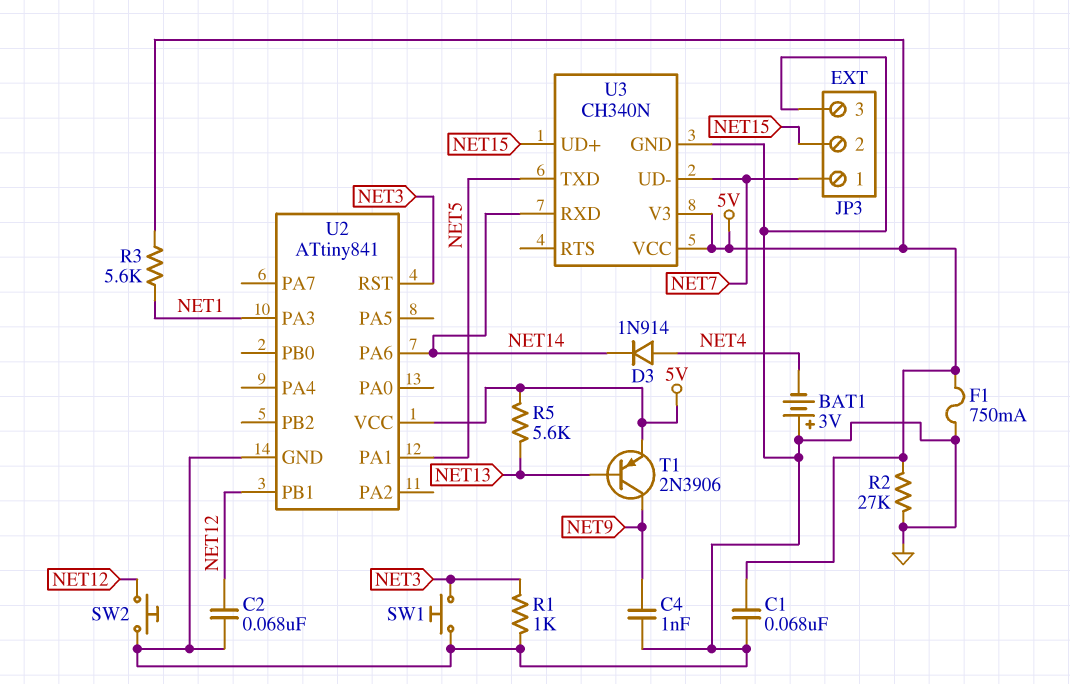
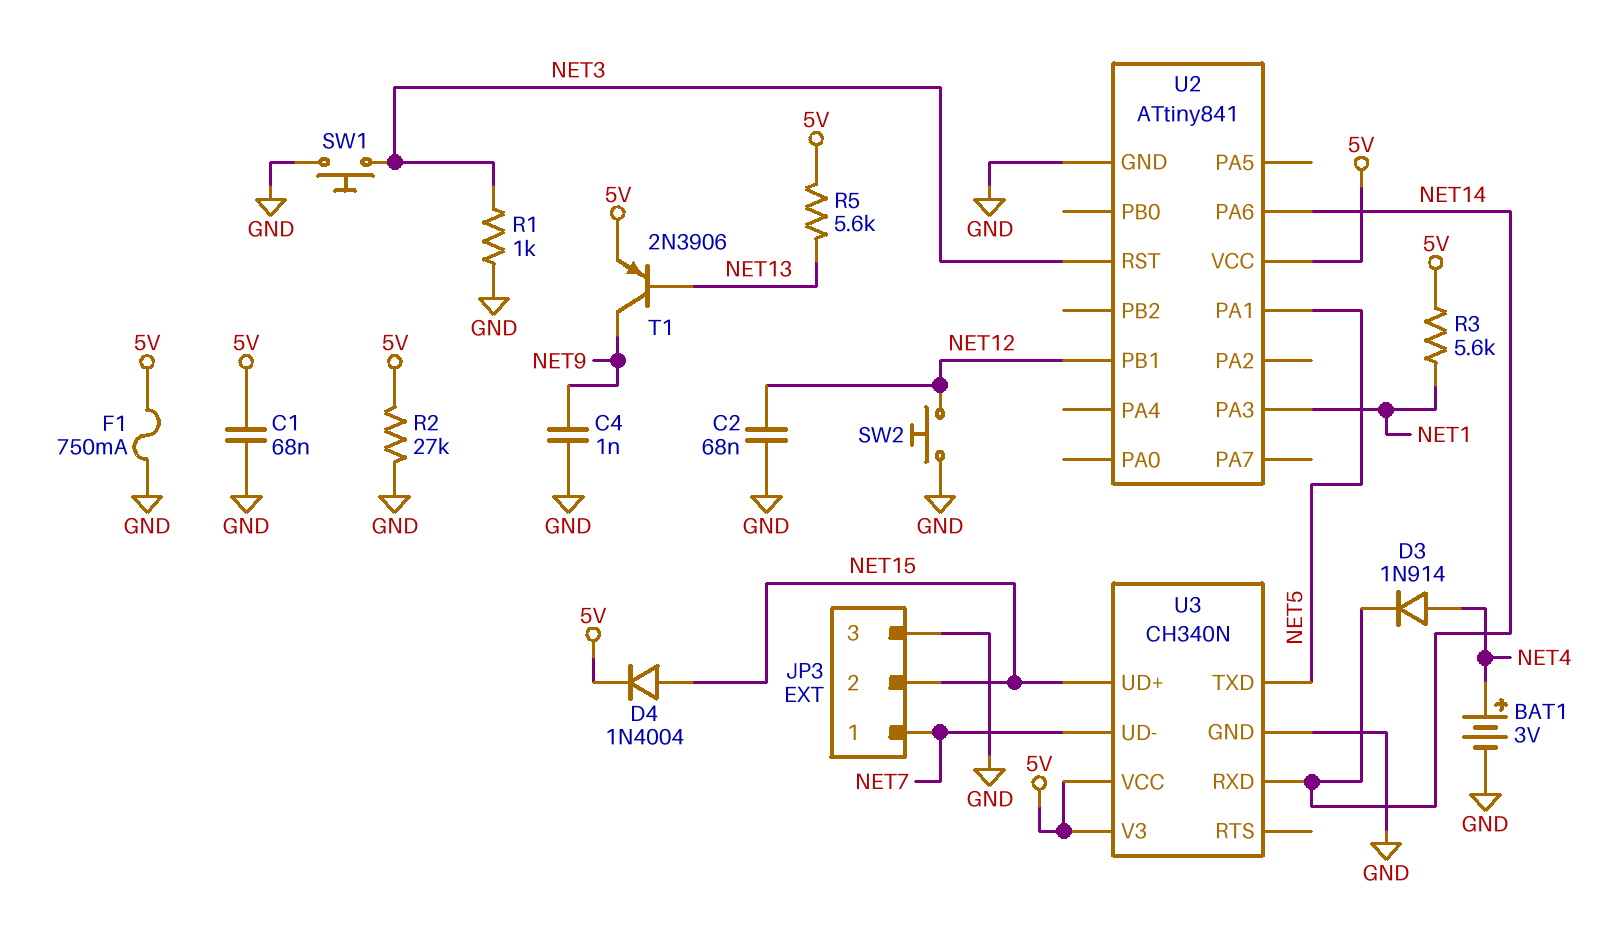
BAT1: 3V (plus GND, minus NET4) -> 3V (plus NET4, minus GND)
D4: none -> diode 1N4004 (A NET15, K 5V)

